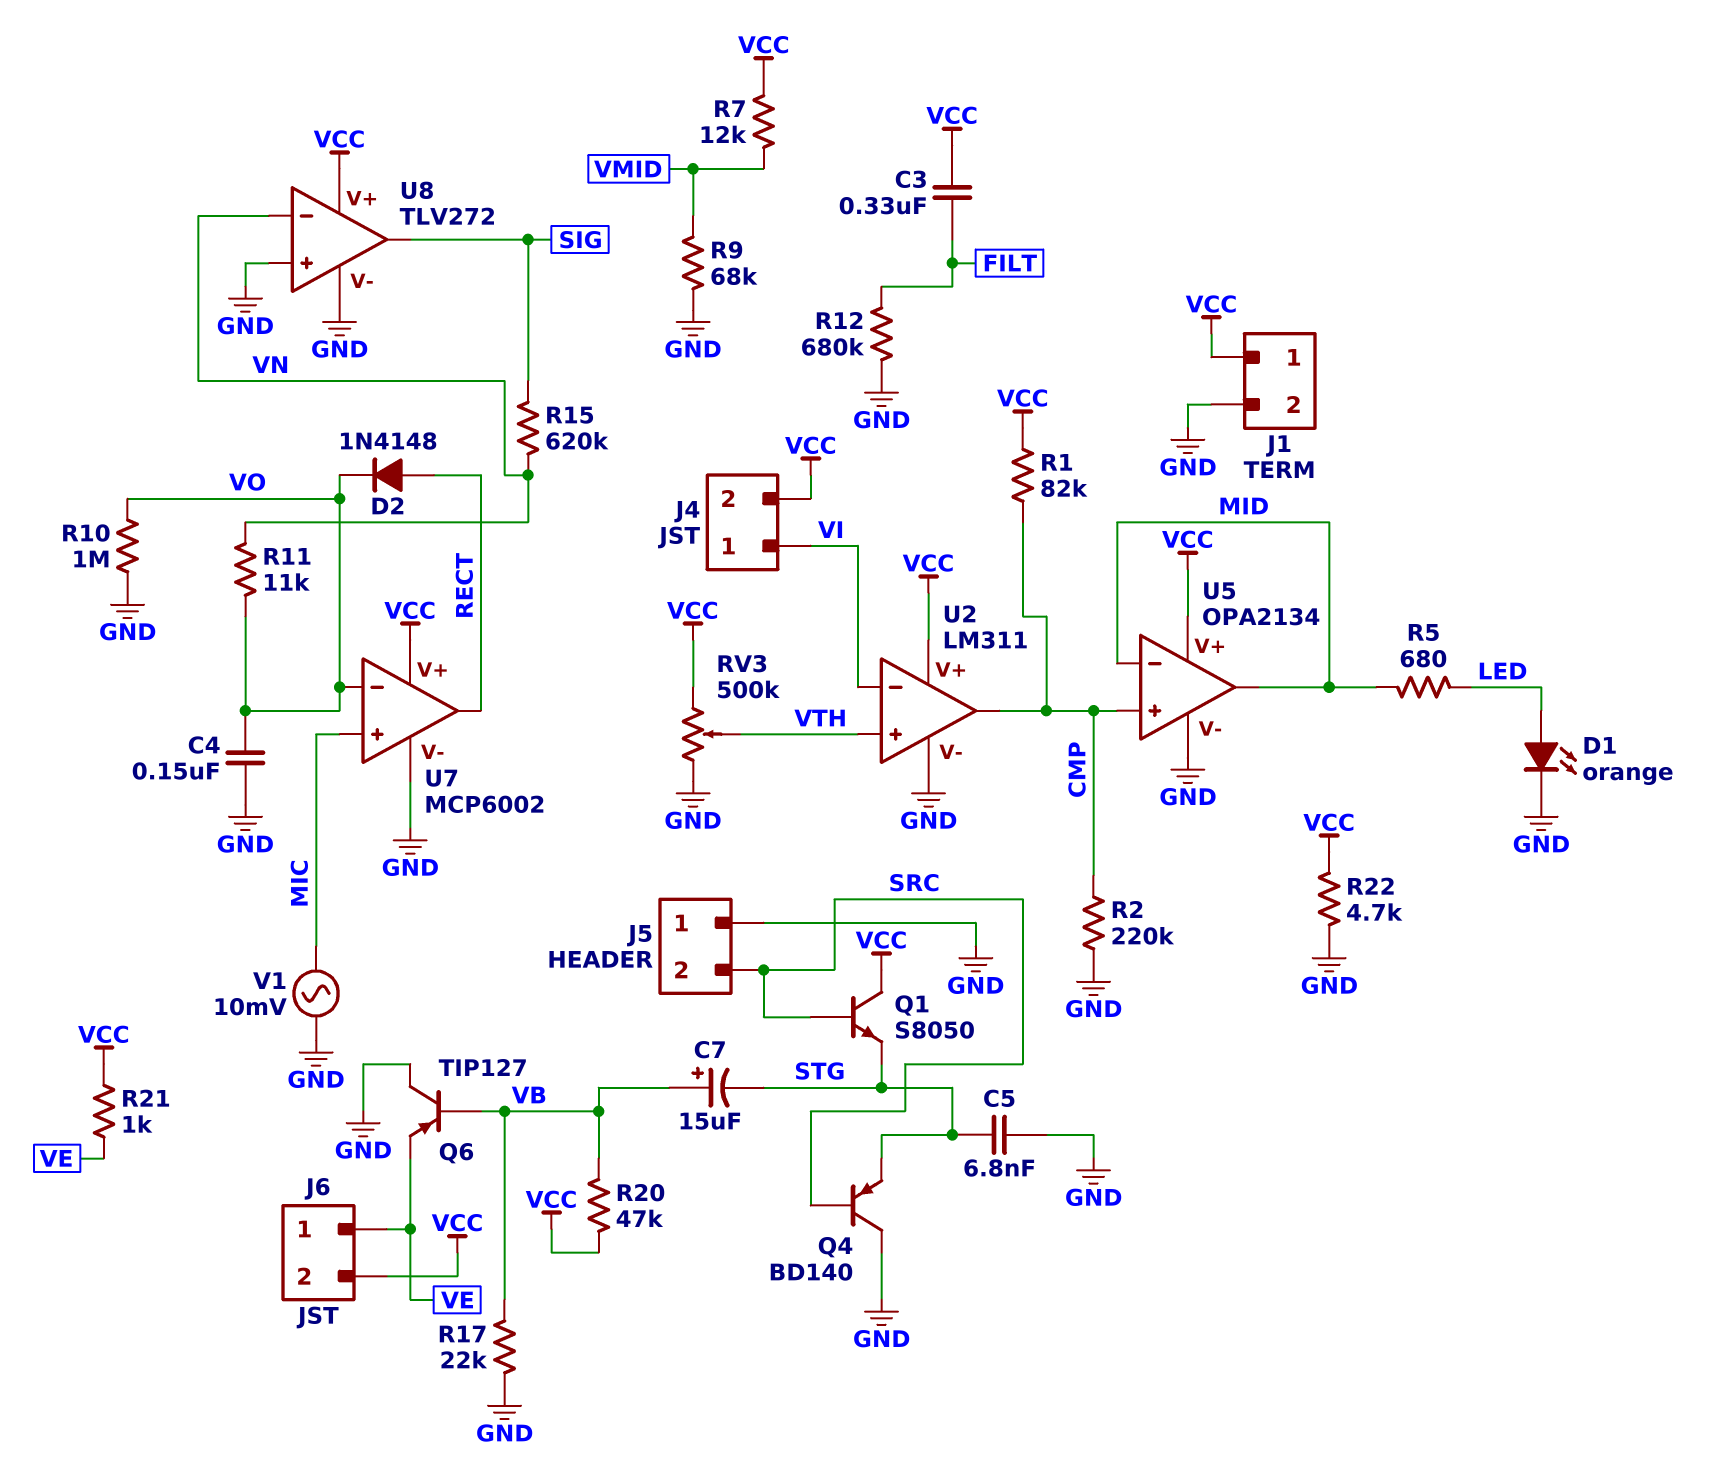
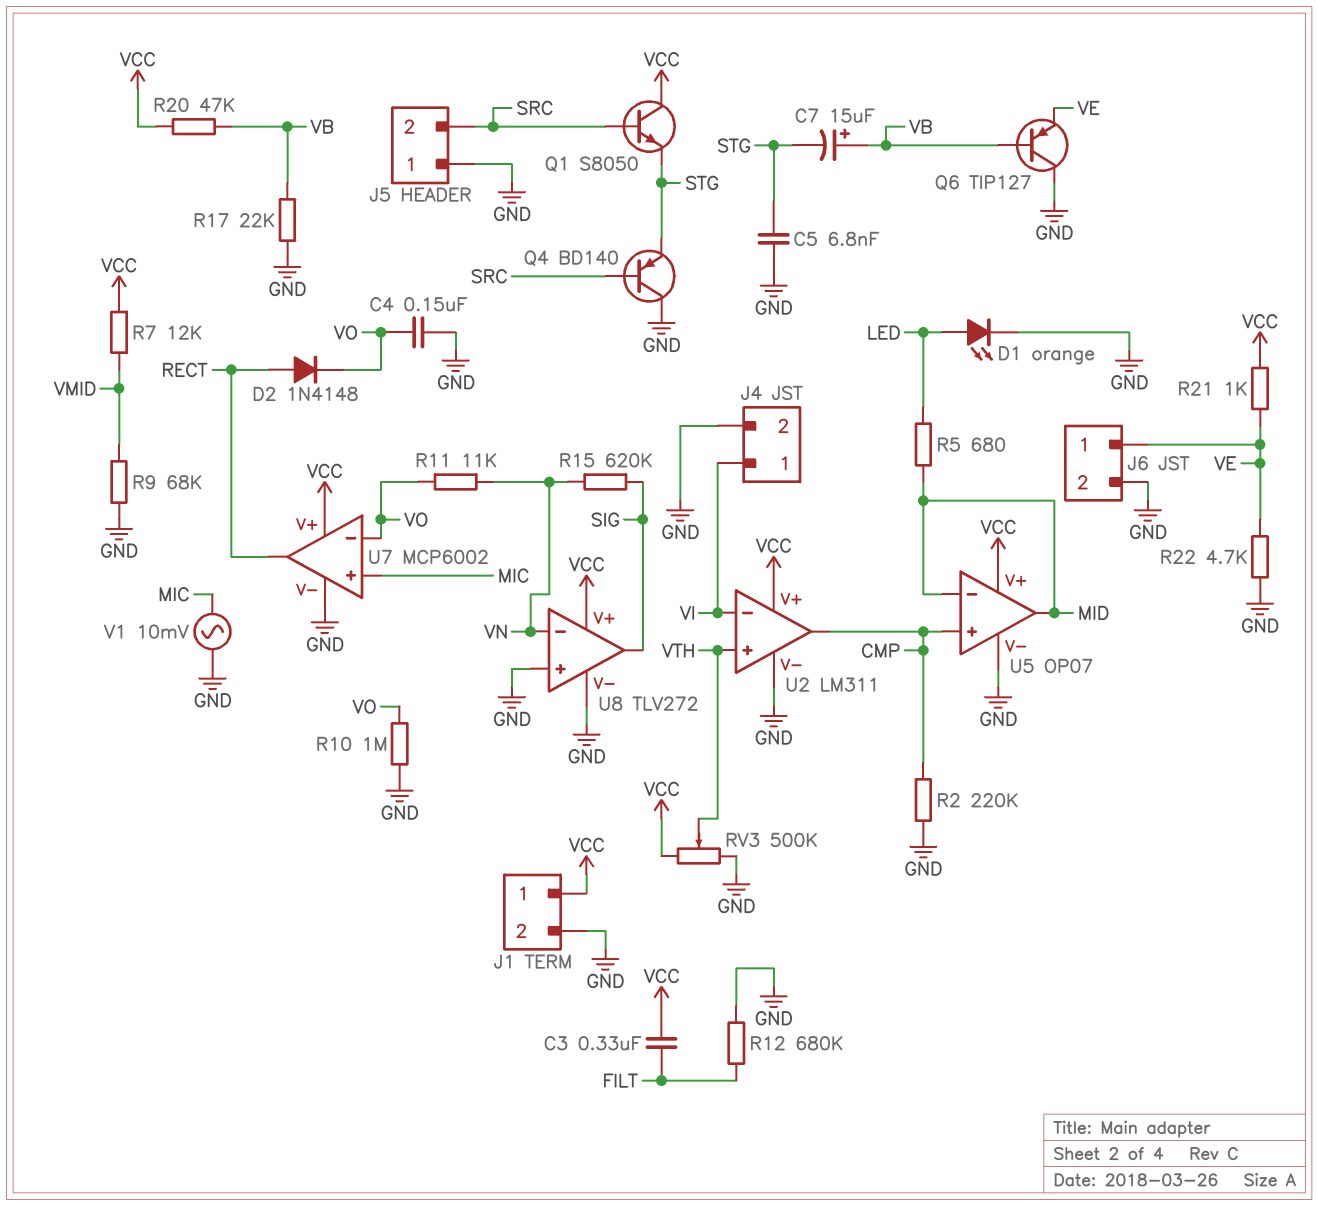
J4 pin 2: VCC -> GND
J6 pin 2: VCC -> GND
R1: 82k (CMP, VCC) -> none
R22: 4.7k (GND, VCC) -> 4.7k (GND, VE)
U5: OPA2134 -> OP07

